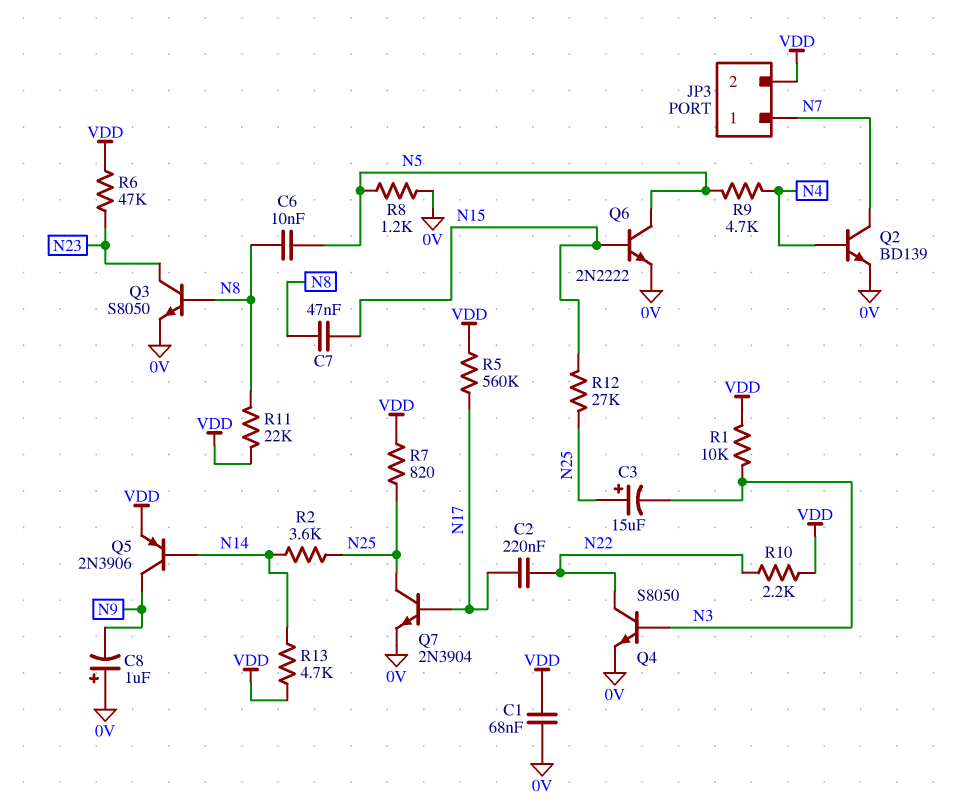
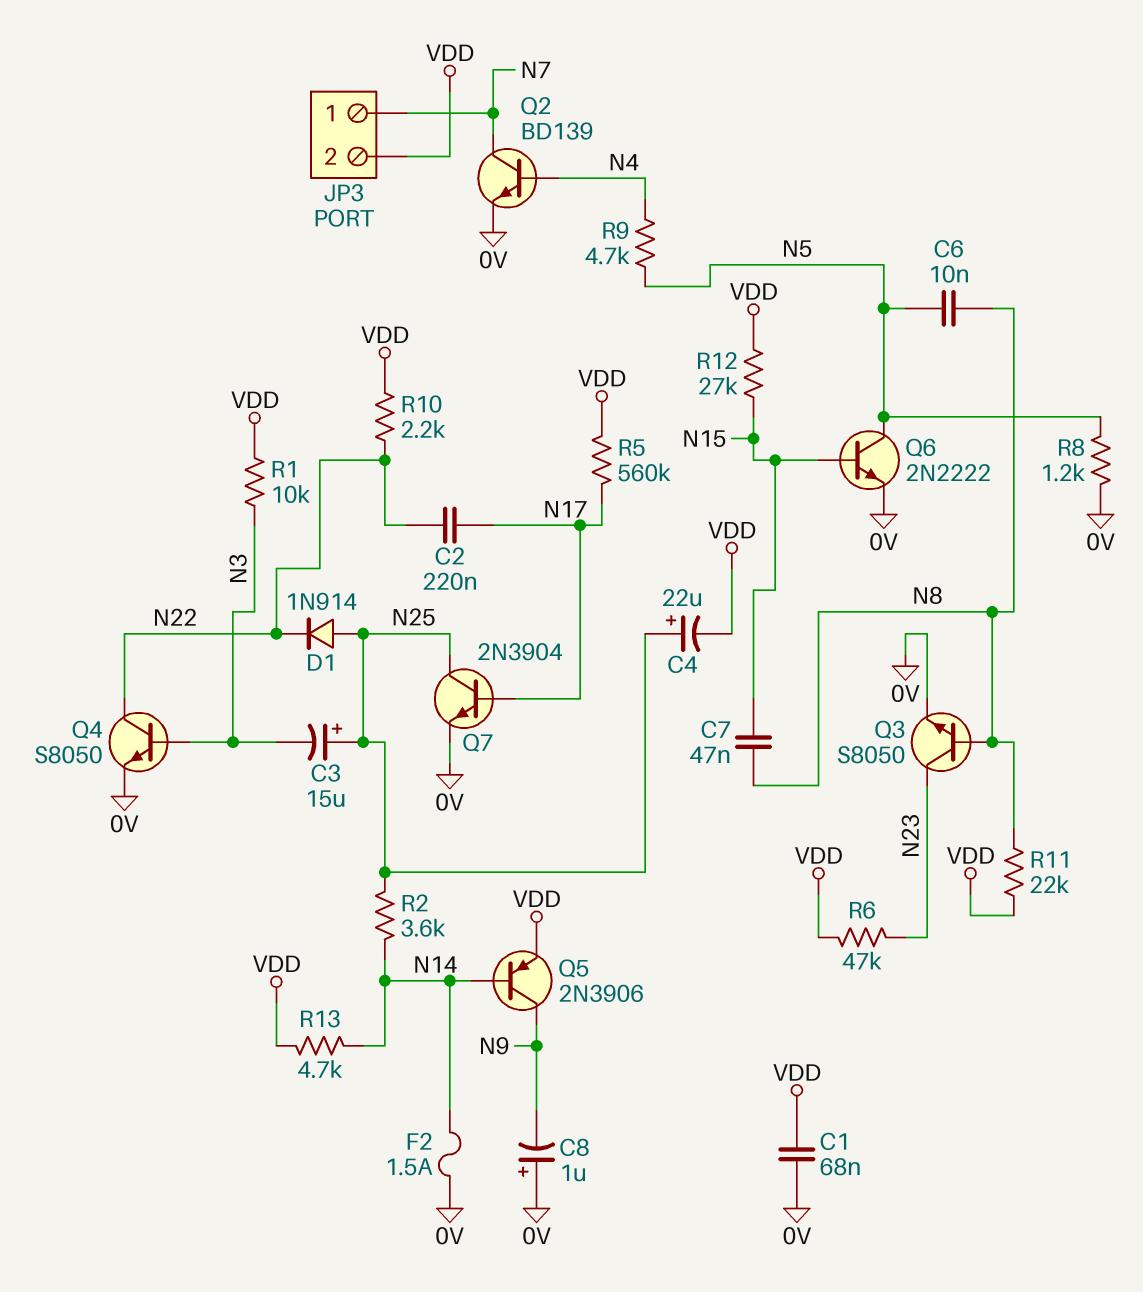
C4: none -> 22uF (plus N25, minus VDD)
D1: none -> diode 1N914 (A N25, K N22)
F2: none -> 1.5A (0V, N14)
R7: 820 (N25, VDD) -> none
R12: 27k (N15, N25) -> 27k (N15, VDD)

